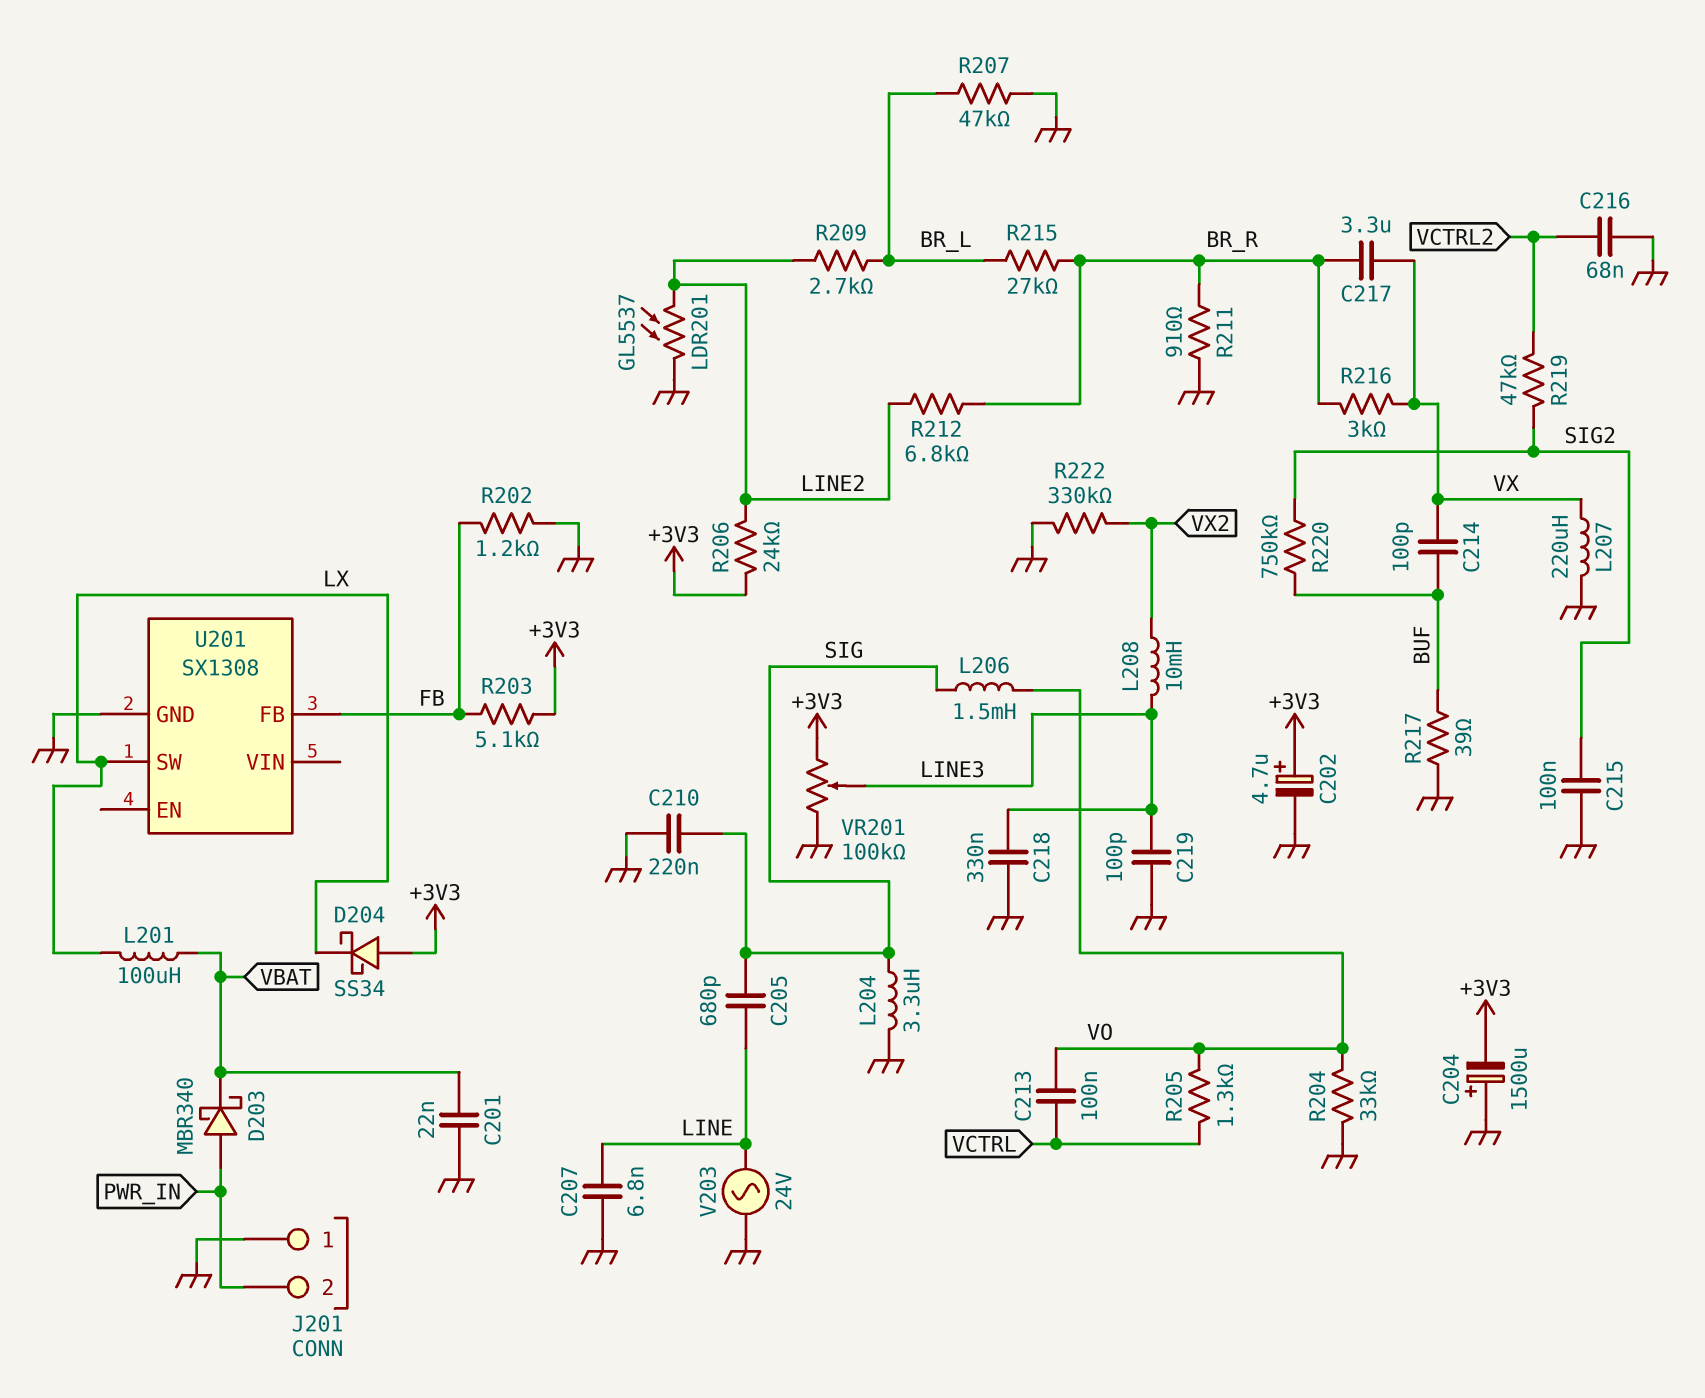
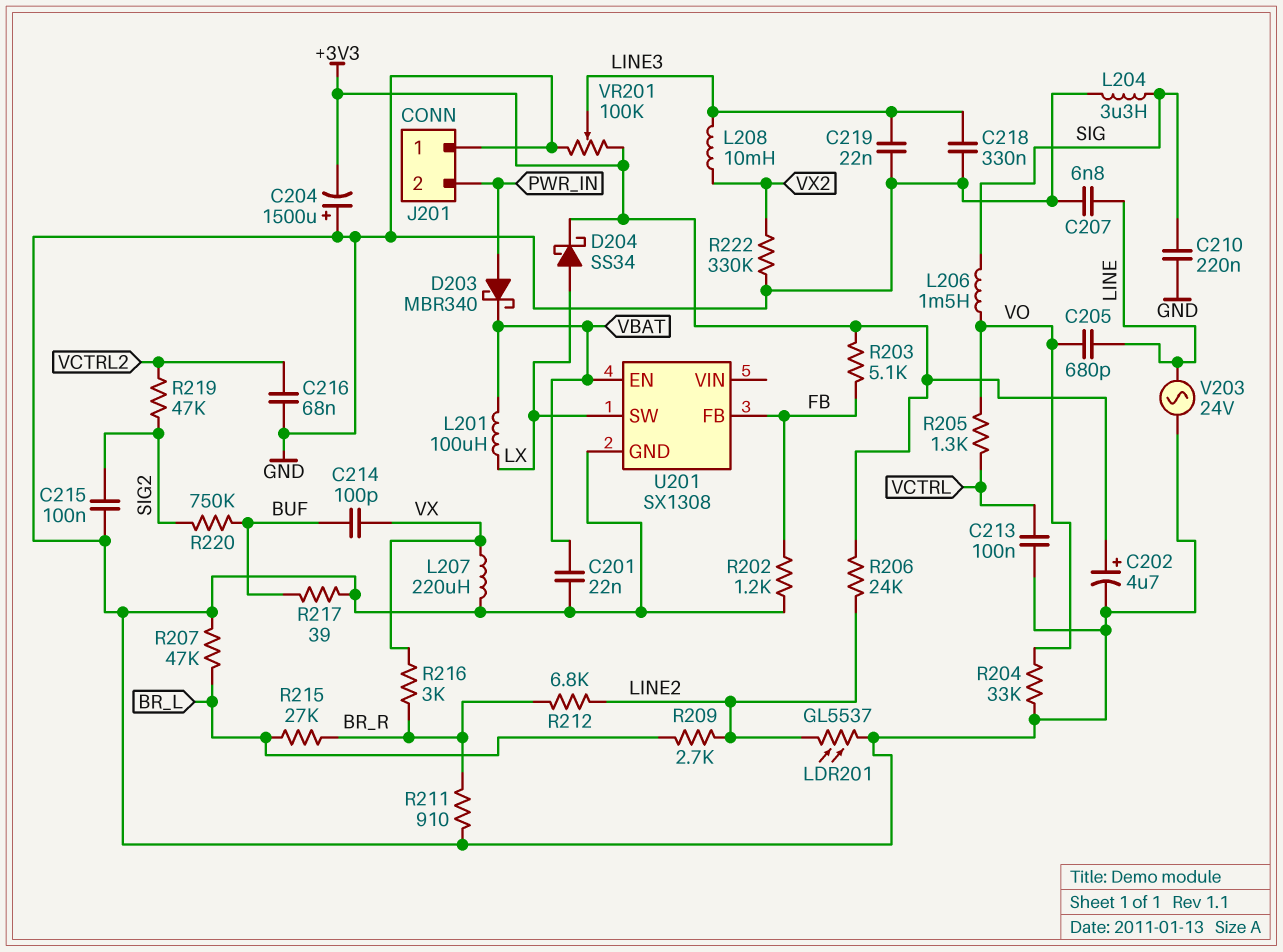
C205: 680pF (LINE, SIG) -> 680pF (LINE, VO)
C213: 100nF (VCTRL, VO) -> 100nF (GND, VCTRL)
C217: 3.3uF (BR_R, VX) -> none
C219: 100pF (GND, LINE3) -> 22nF (GND, LINE3)
D204: schottky SS34 (A +3V3, K LX) -> schottky SS34 (A LX, K +3V3)
U201 pin EN: none -> VBAT

